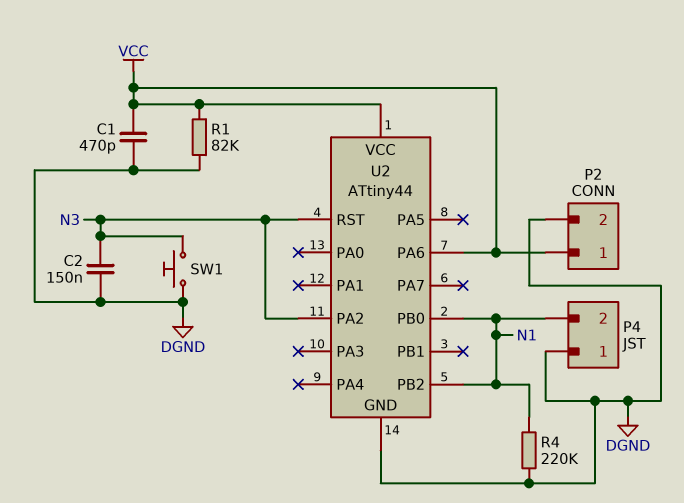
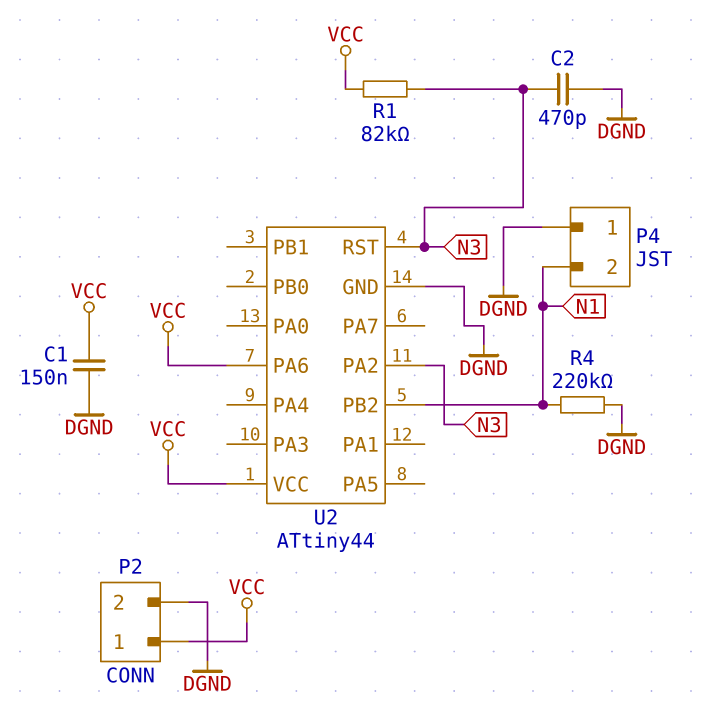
C1: 470pF (DGND, VCC) -> 150nF (DGND, VCC)
C2: 150nF (DGND, N3) -> 470pF (DGND, N3)
R1: 82k (DGND, VCC) -> 82k (N3, VCC)
SW1: button (DGND, N3) -> none
U2 pin PB0: N1 -> none

